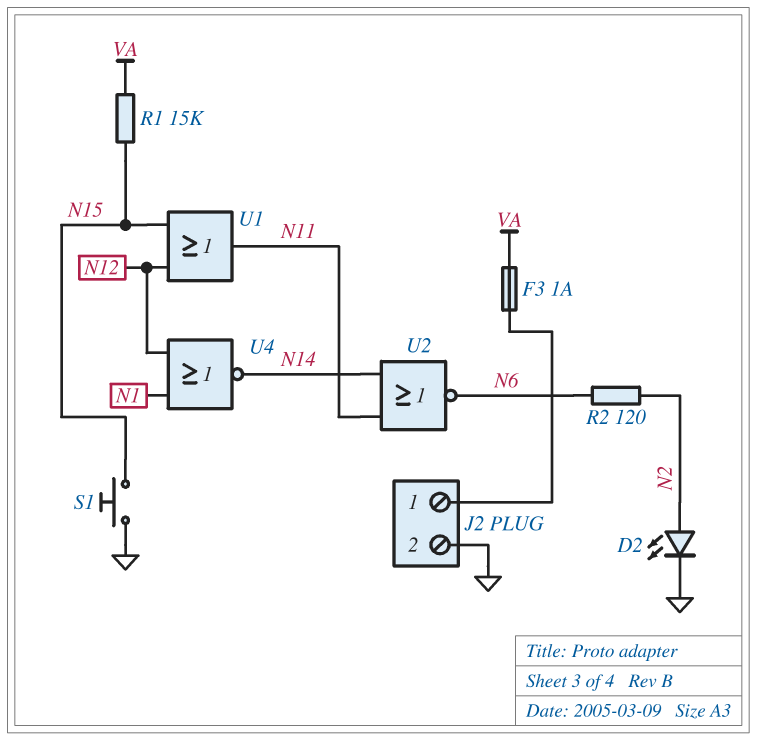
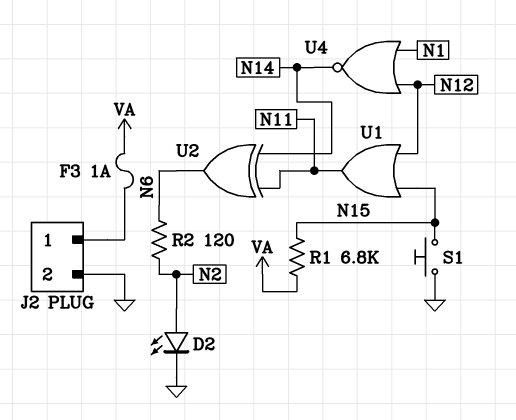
R1: 15k (N15, VA) -> 6.8k (N15, VA)
U2: NOR (in N11, in N14, out N6) -> XOR (in N11, in N14, out N6)

